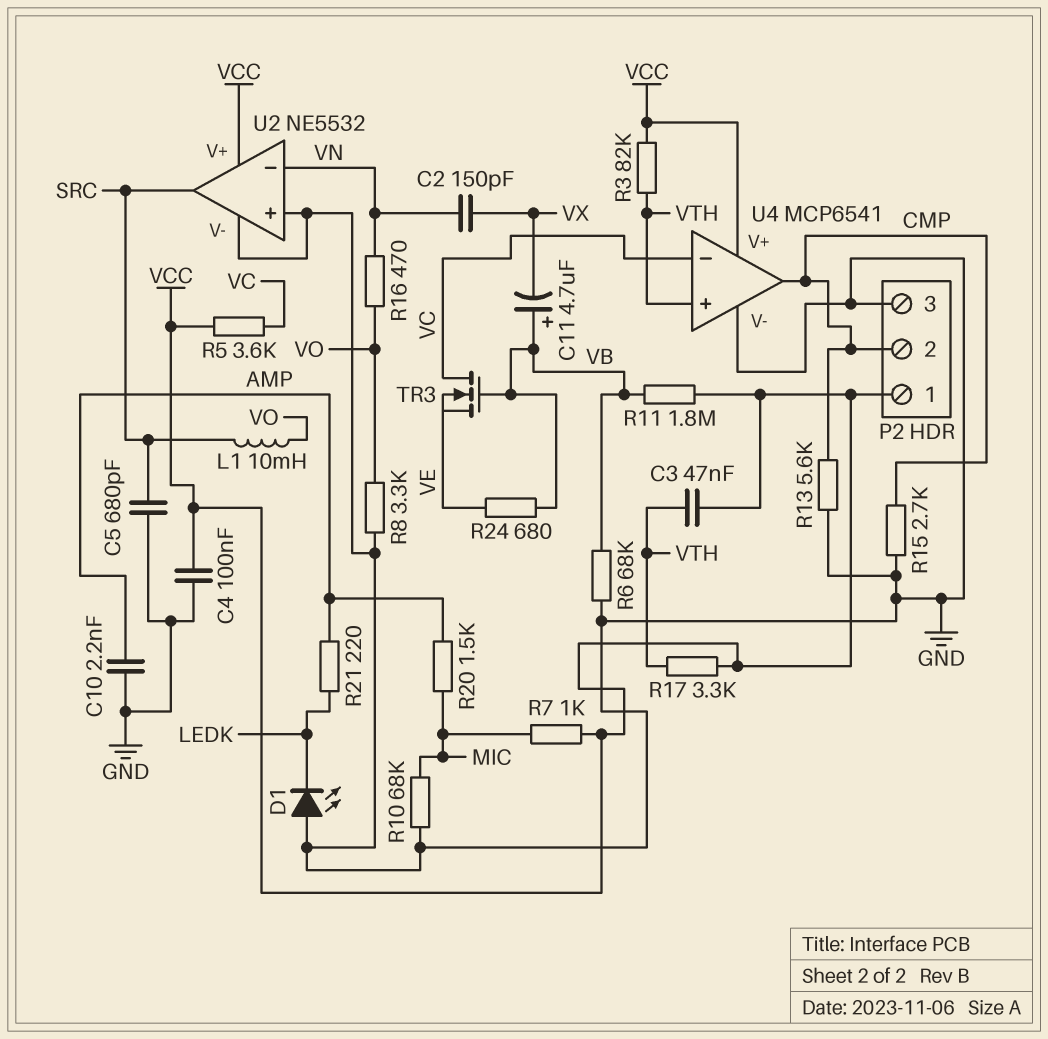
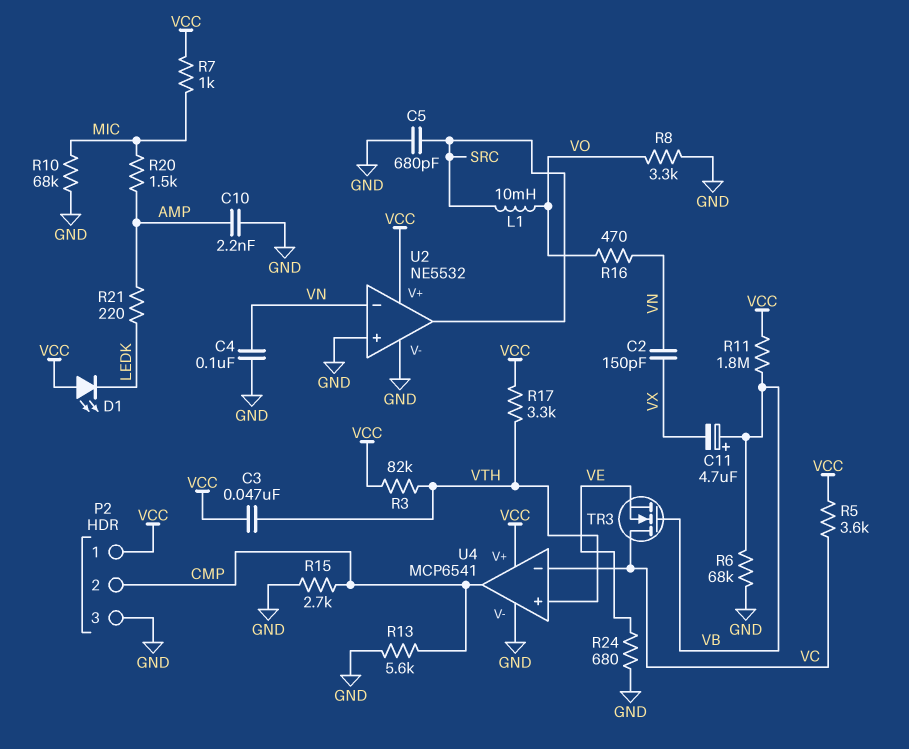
C4: 100nF (GND, VCC) -> 100nF (GND, VN)
D1: LED (A GND, K LEDK) -> LED (A VCC, K LEDK)
R24: 680 (VB, VE) -> 680 (GND, VE)

